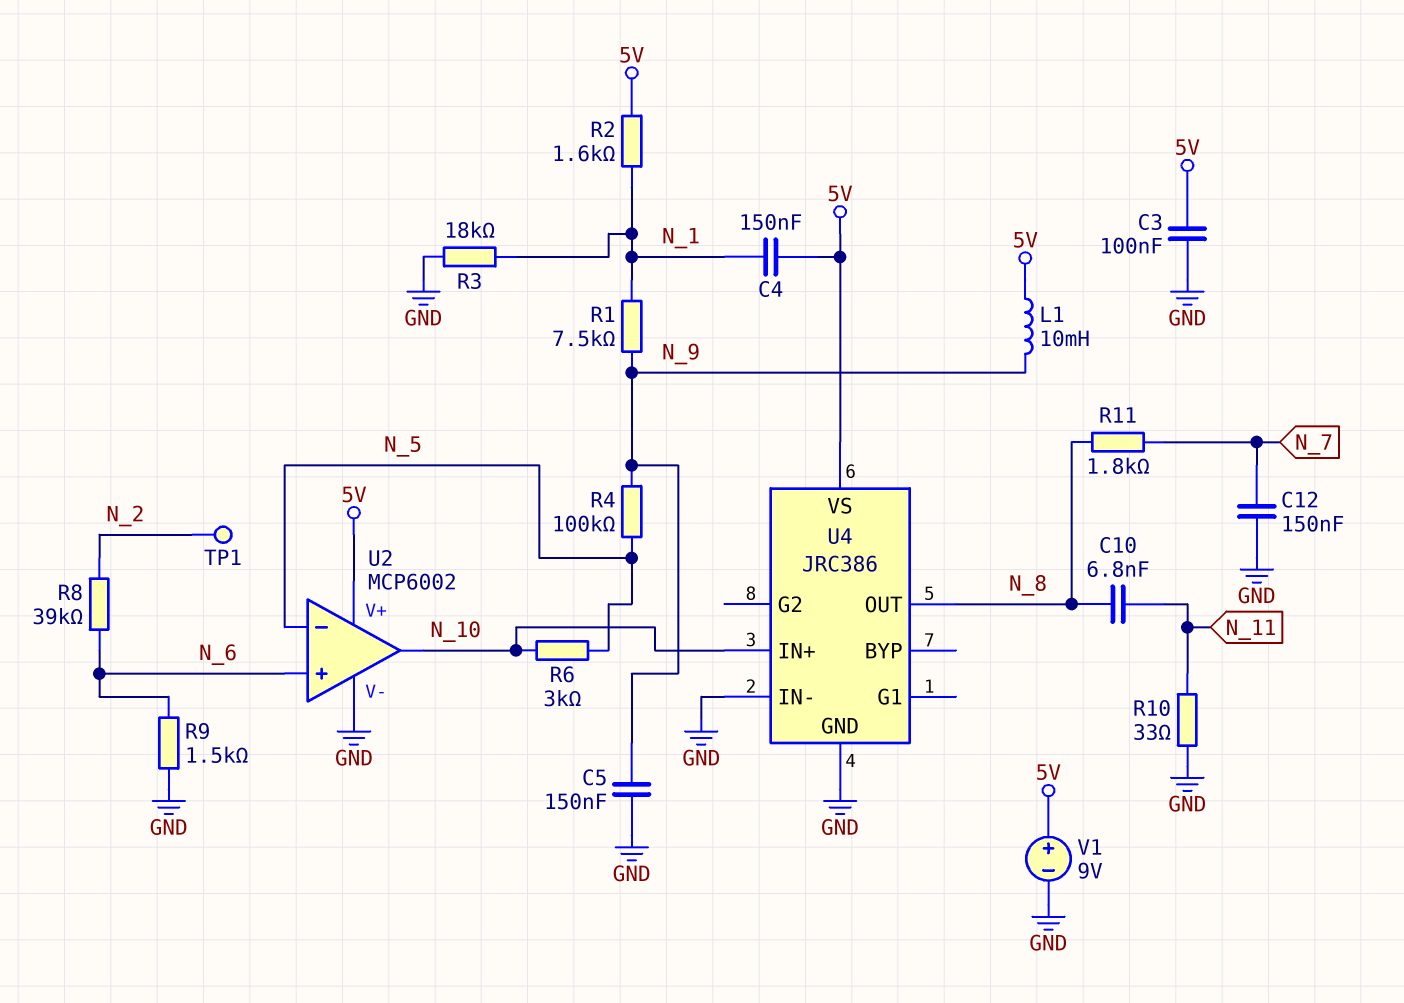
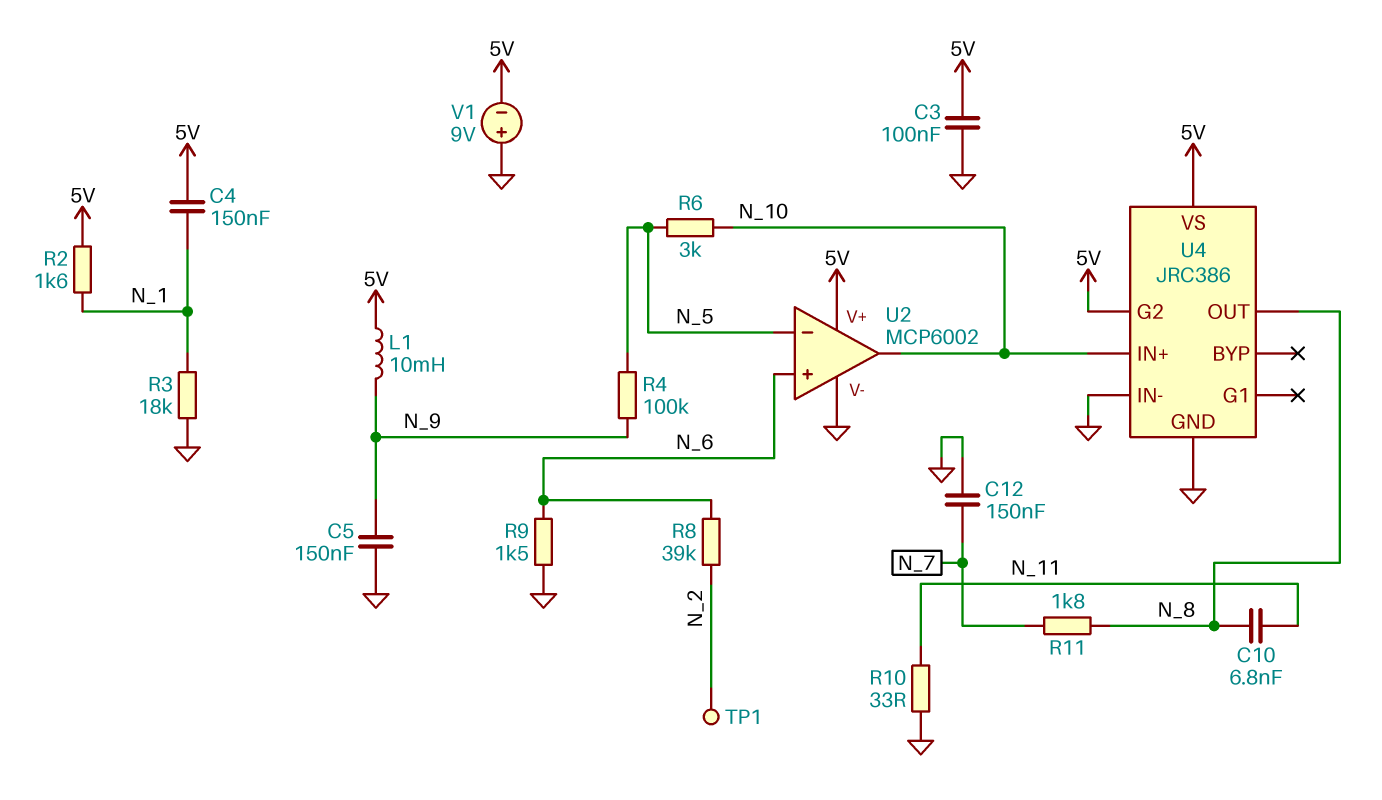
R1: 7.5k (N_1, N_9) -> none
U4 pin G2: none -> 5V
V1: 9V (plus 5V, minus GND) -> 9V (plus GND, minus 5V)

